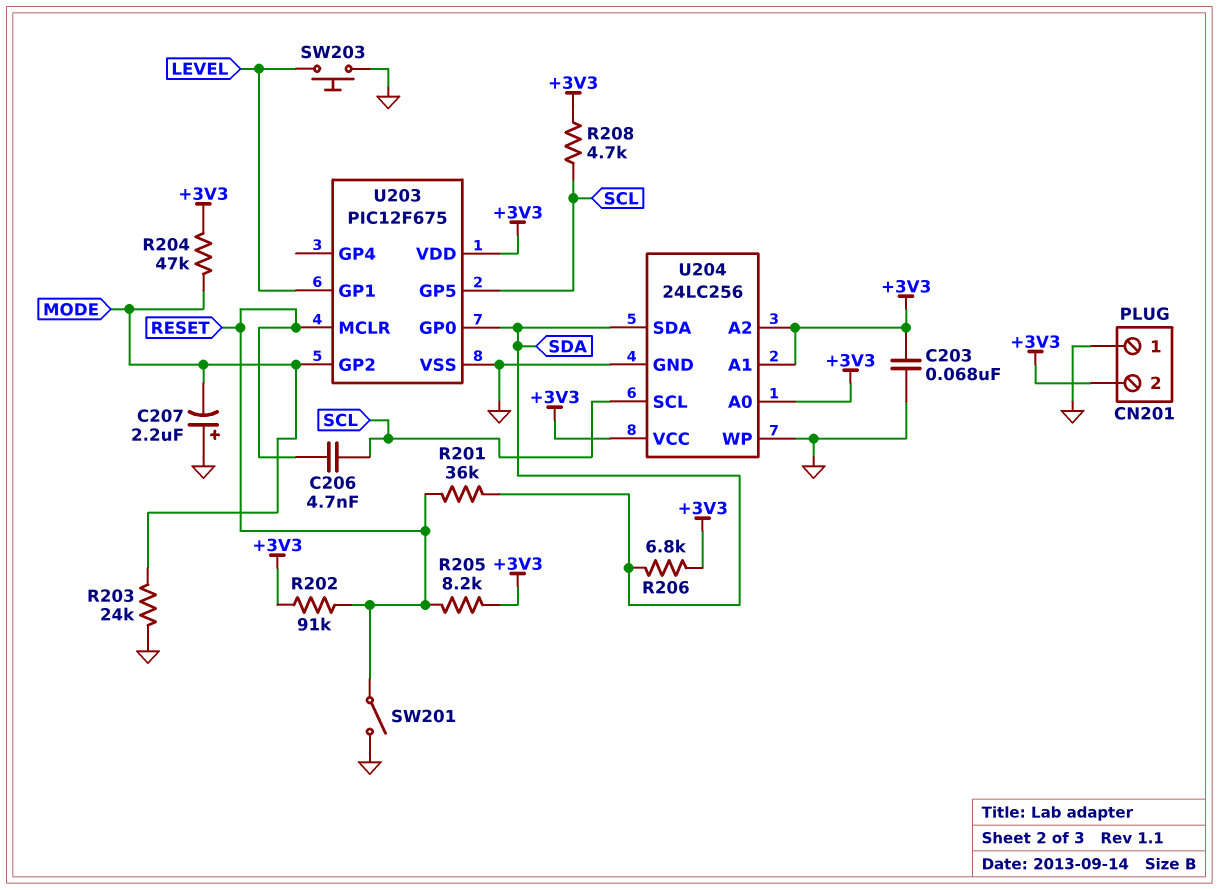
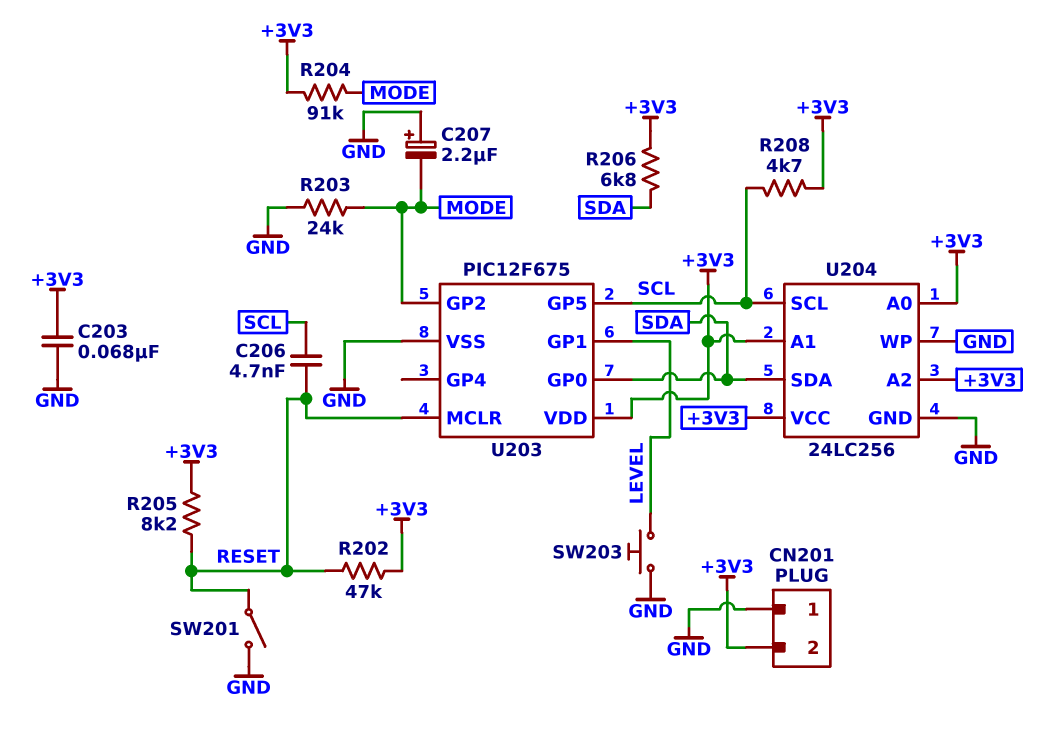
R201: 36k (RESET, SDA) -> none
R202: 91k (+3V3, RESET) -> 47k (+3V3, RESET)
R204: 47k (+3V3, MODE) -> 91k (+3V3, MODE)

